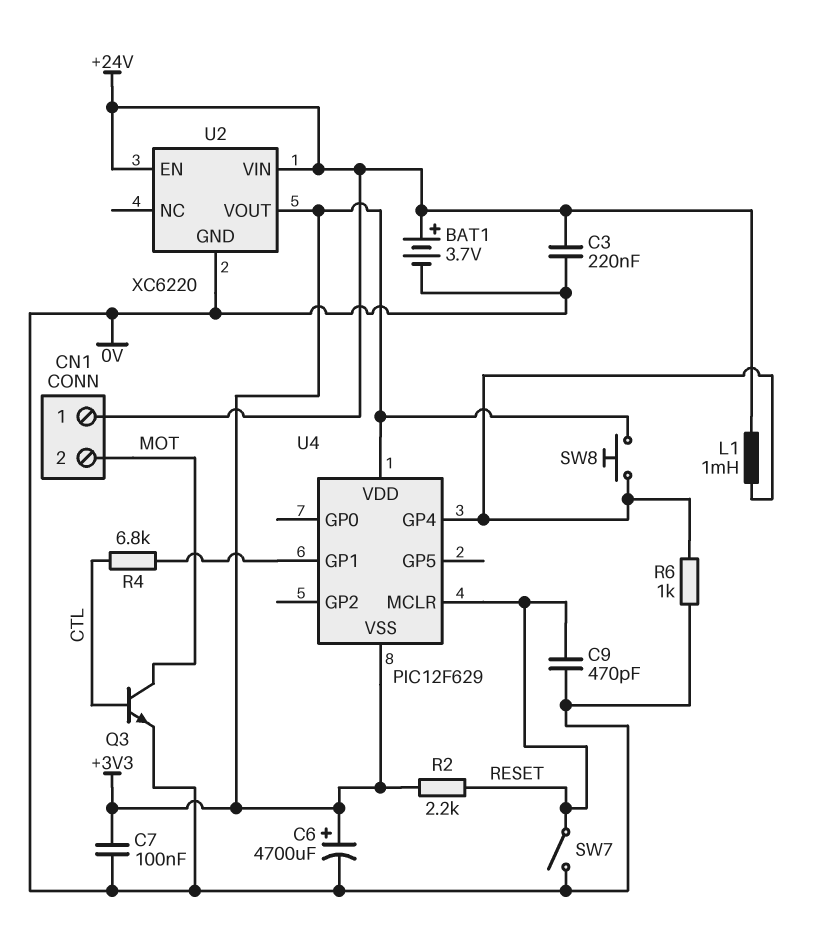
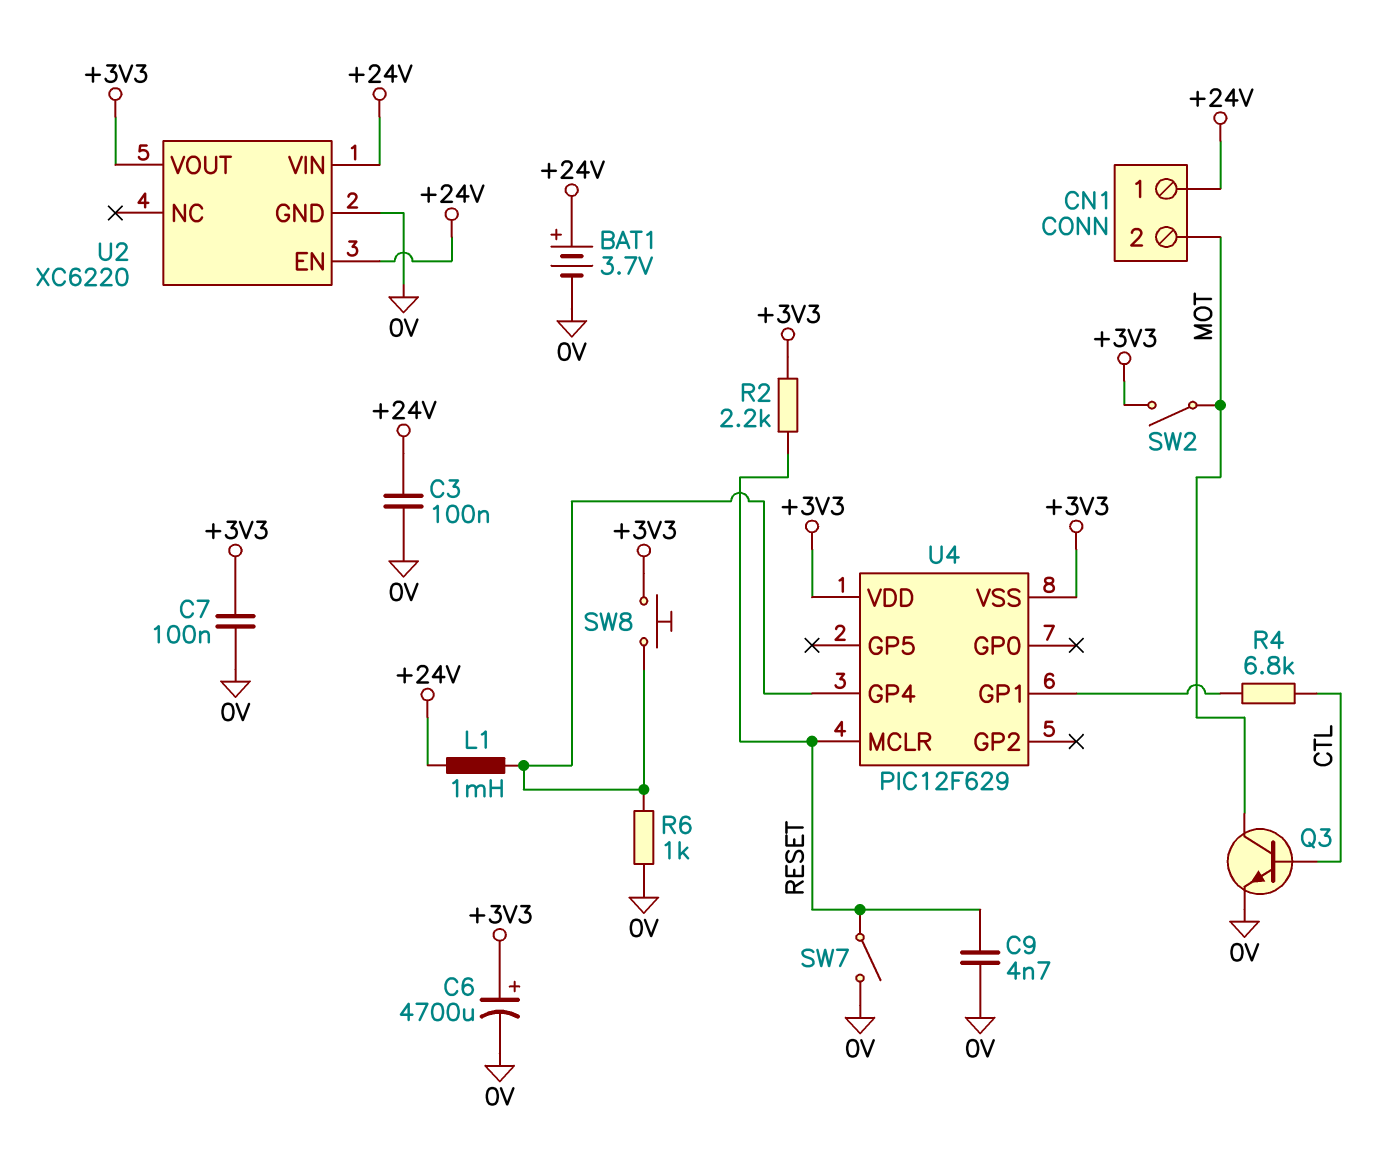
C3: 220nF (+24V, 0V) -> 100nF (+24V, 0V)
C9: 470pF (0V, RESET) -> 4.7nF (0V, RESET)
SW2: none -> switch (+3V3, MOT)

